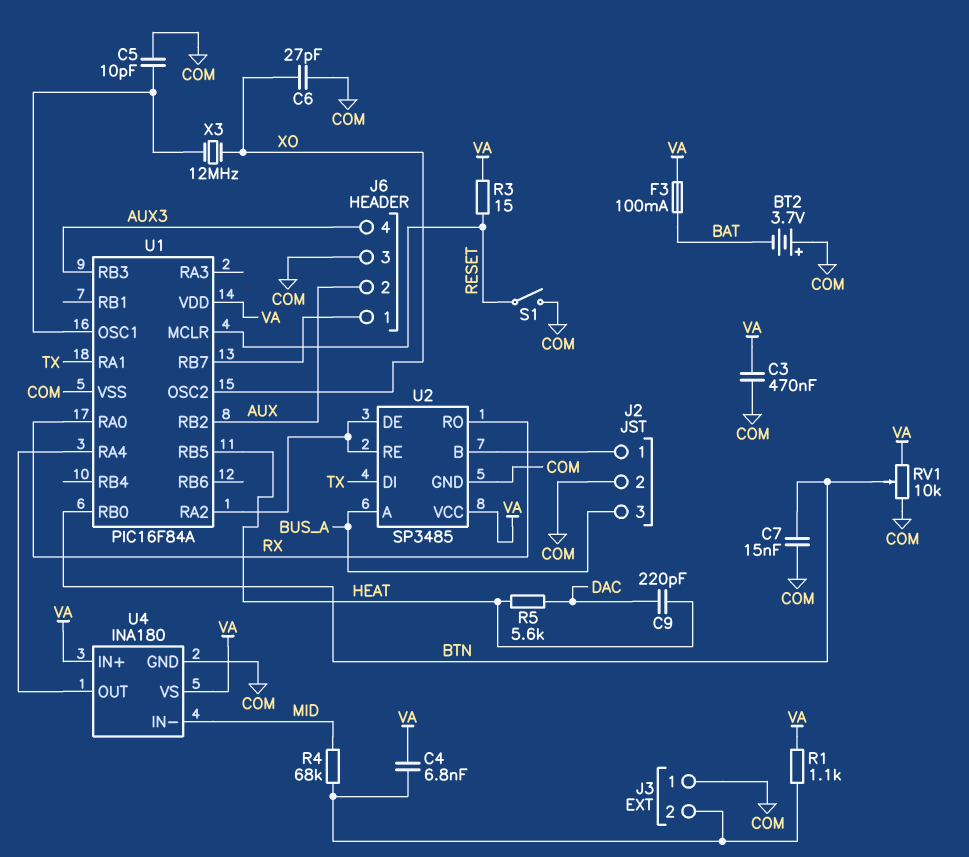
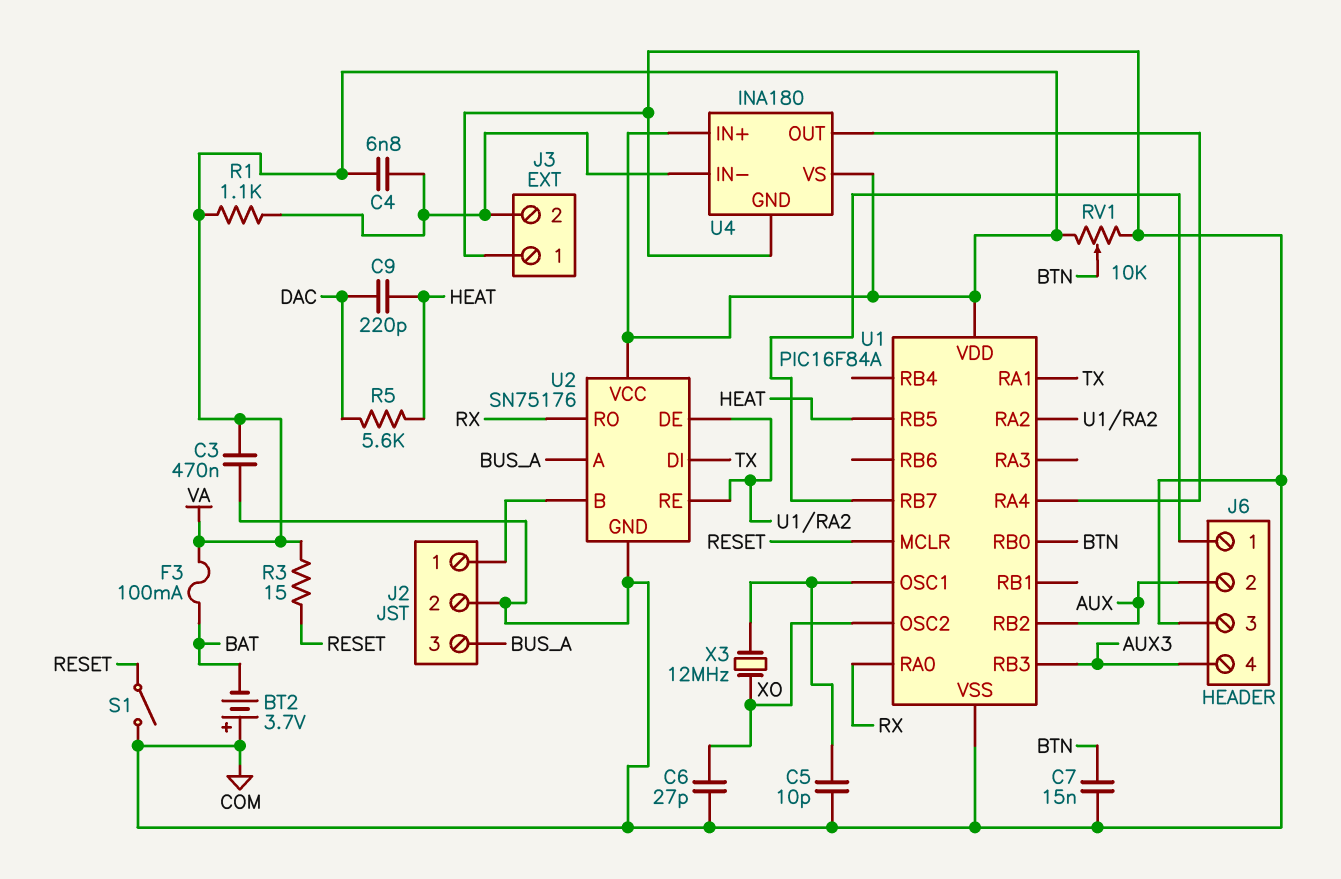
R4: 68k (J3/2, MID) -> none
U2: SP3485 -> SN75176
U4 pin IN-: MID -> J3/2

